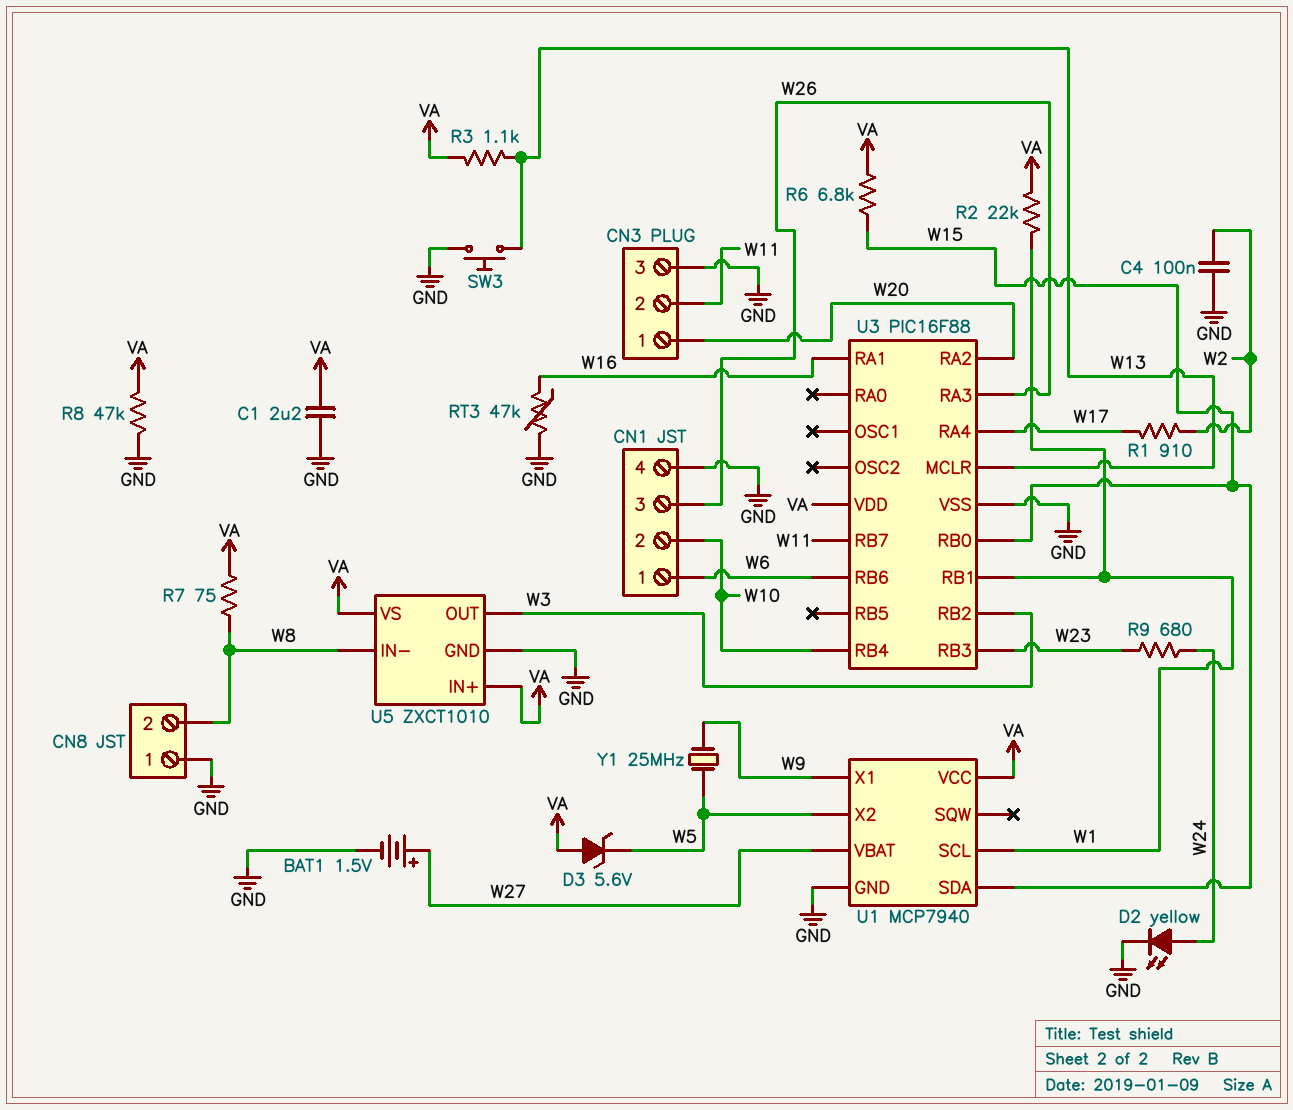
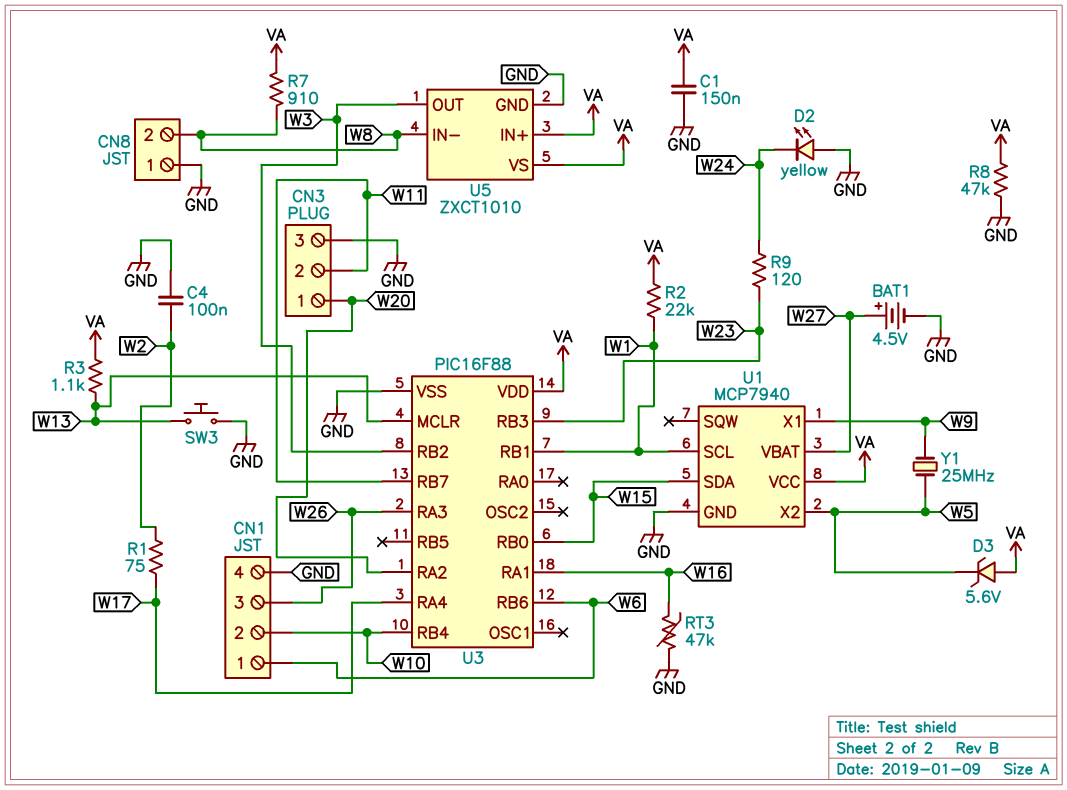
BAT1: 1.5V (plus W27, minus GND) -> 4.5V (plus W27, minus GND)
C1: 2.2uF (GND, VA) -> 150nF (GND, VA)
D2: LED yellow (A W24, K GND) -> LED yellow (A GND, K W24)
R1: 910 (W2, W17) -> 75 (W2, W17)
R6: 6.8k (VA, W15) -> none
R7: 75 (VA, W8) -> 910 (VA, W8)
R9: 680 (W23, W24) -> 120 (W23, W24)

